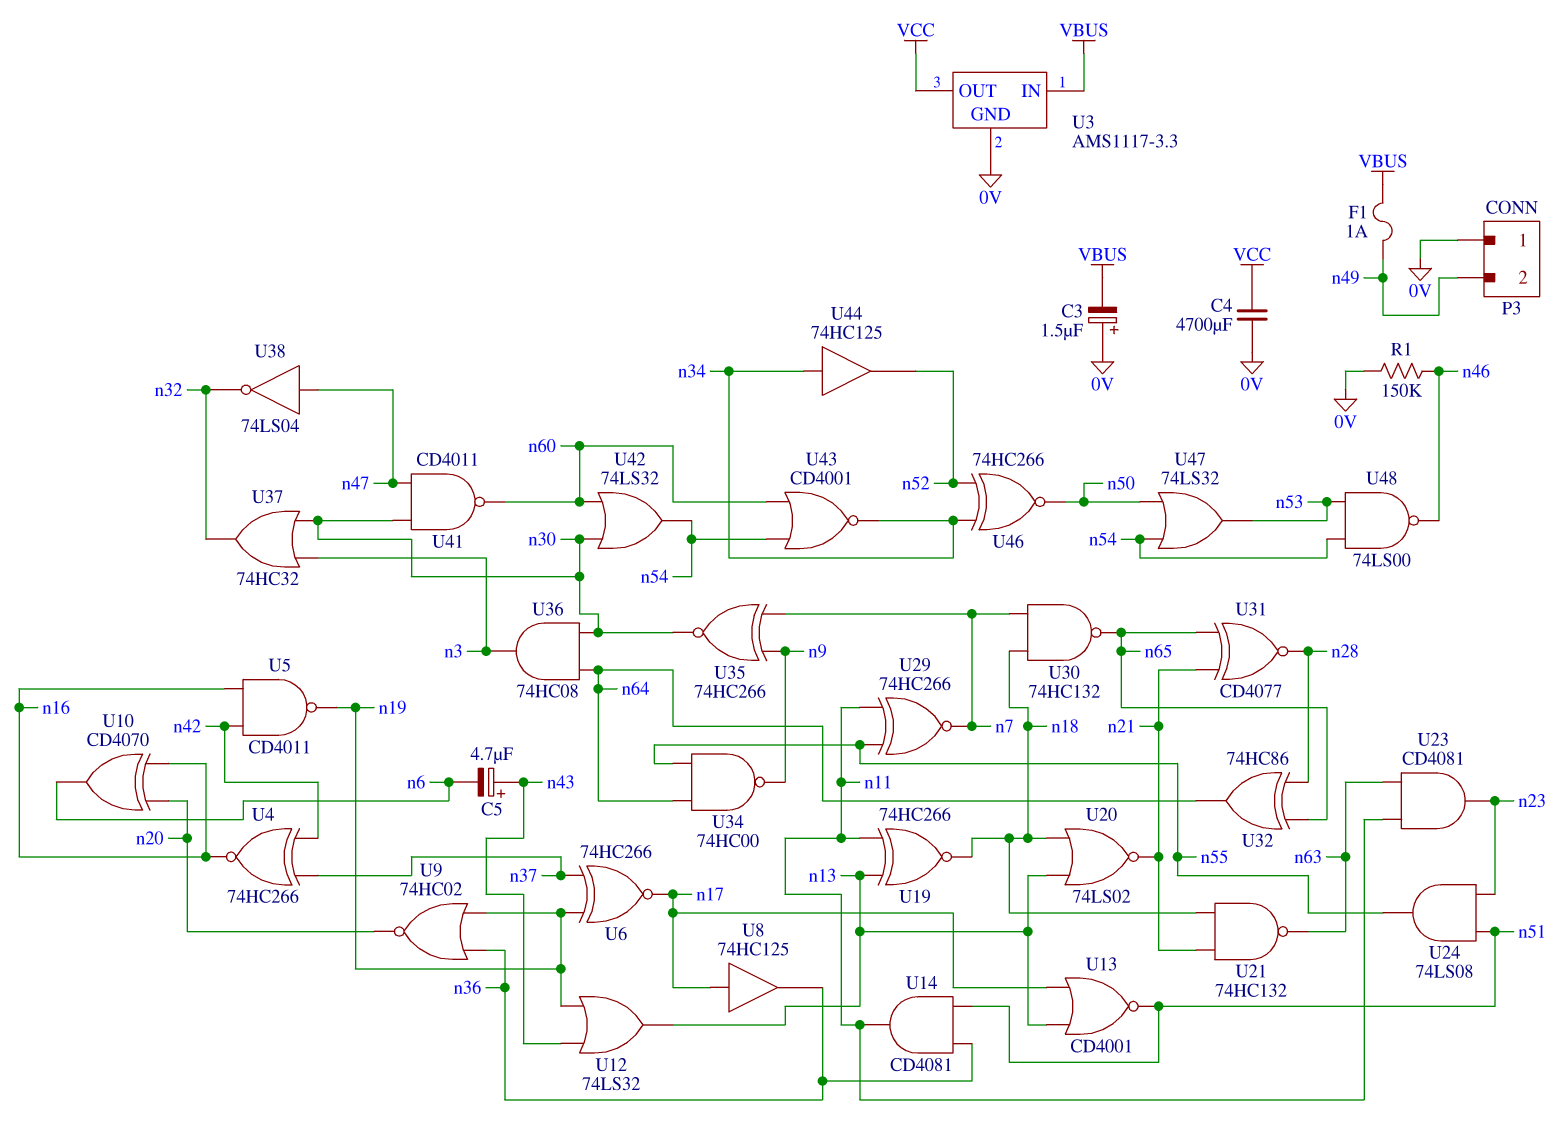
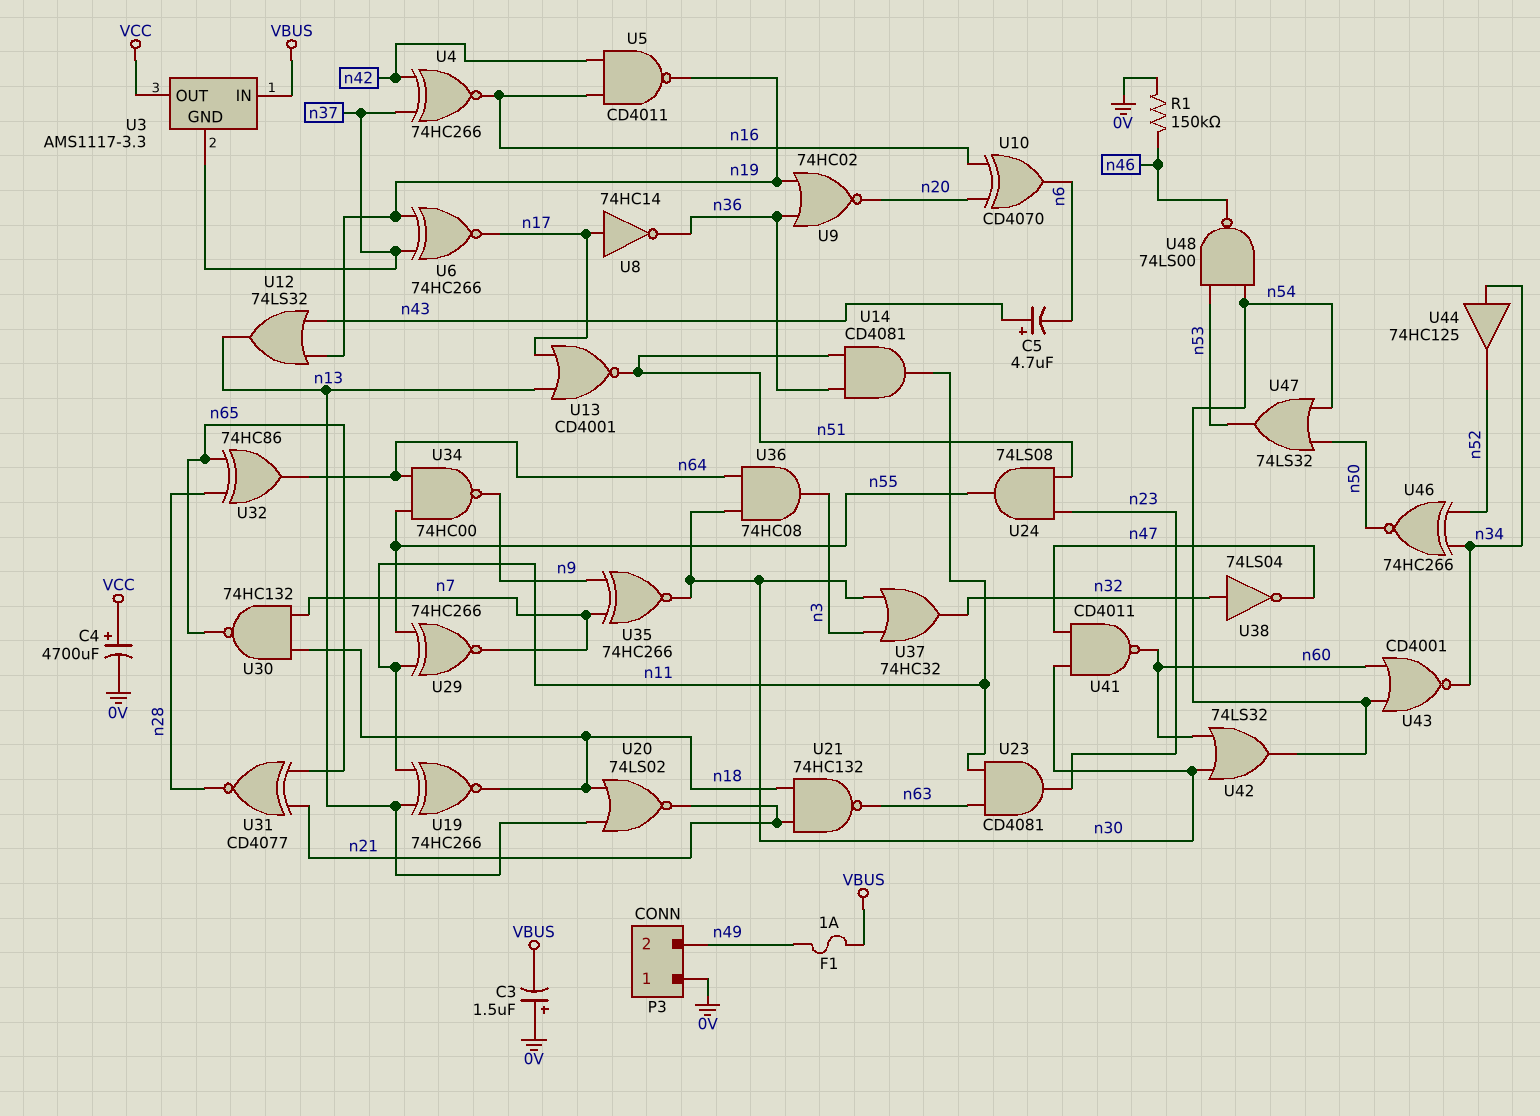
C4: 4700uF (0V, VCC) -> 4700uF (plus VCC, minus 0V)
U3 pin GND: 0V -> n37
U8: buffer 74HC125 (in n17, out n36) -> NOT 74HC14 (in n17, out n36)
U38: NOT 74LS04 (in n47, out n32) -> NOT 74LS04 (in n32, out n47)

